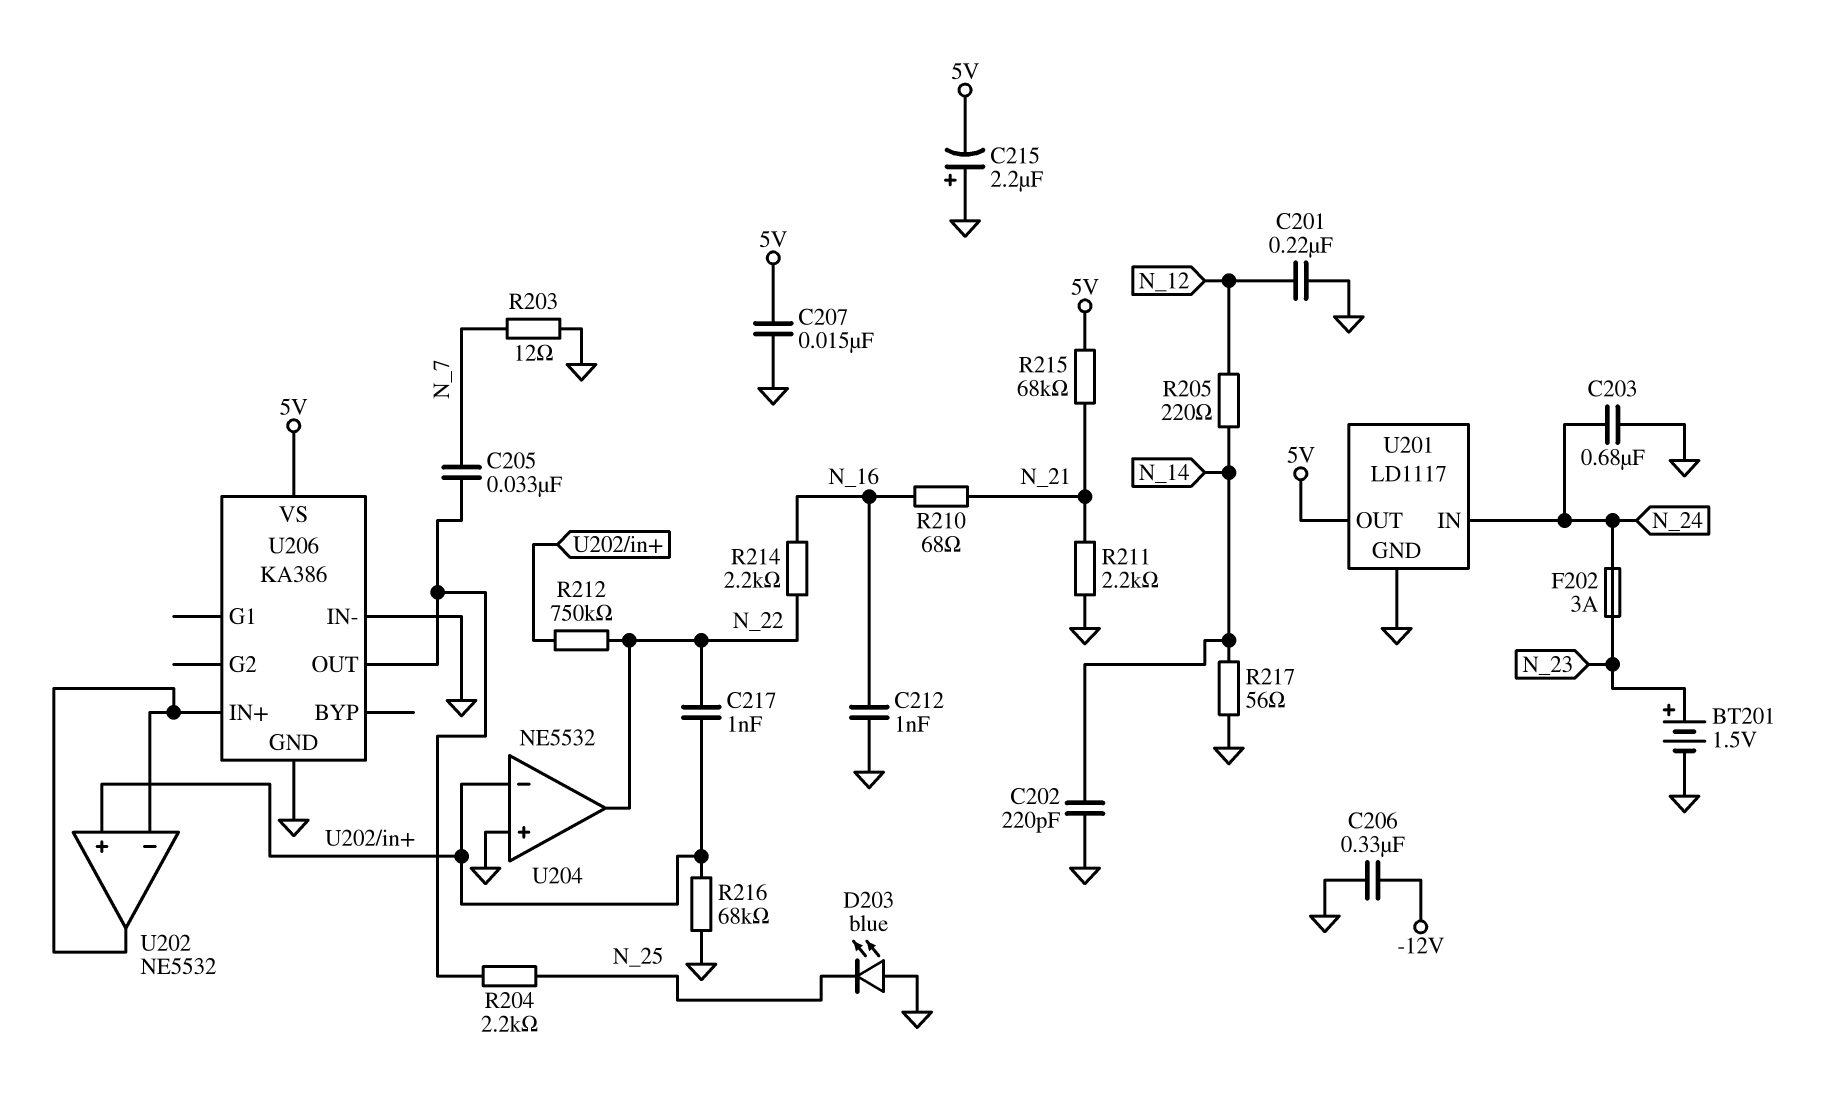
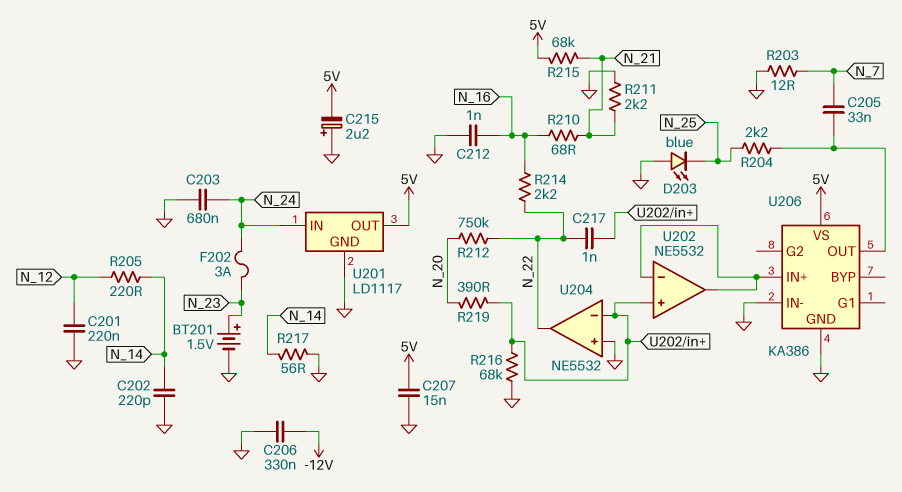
R212: 750k (N_22, U202/in+) -> 750k (N_20, N_22)
R219: none -> 390 (N_20, U202/in+)

